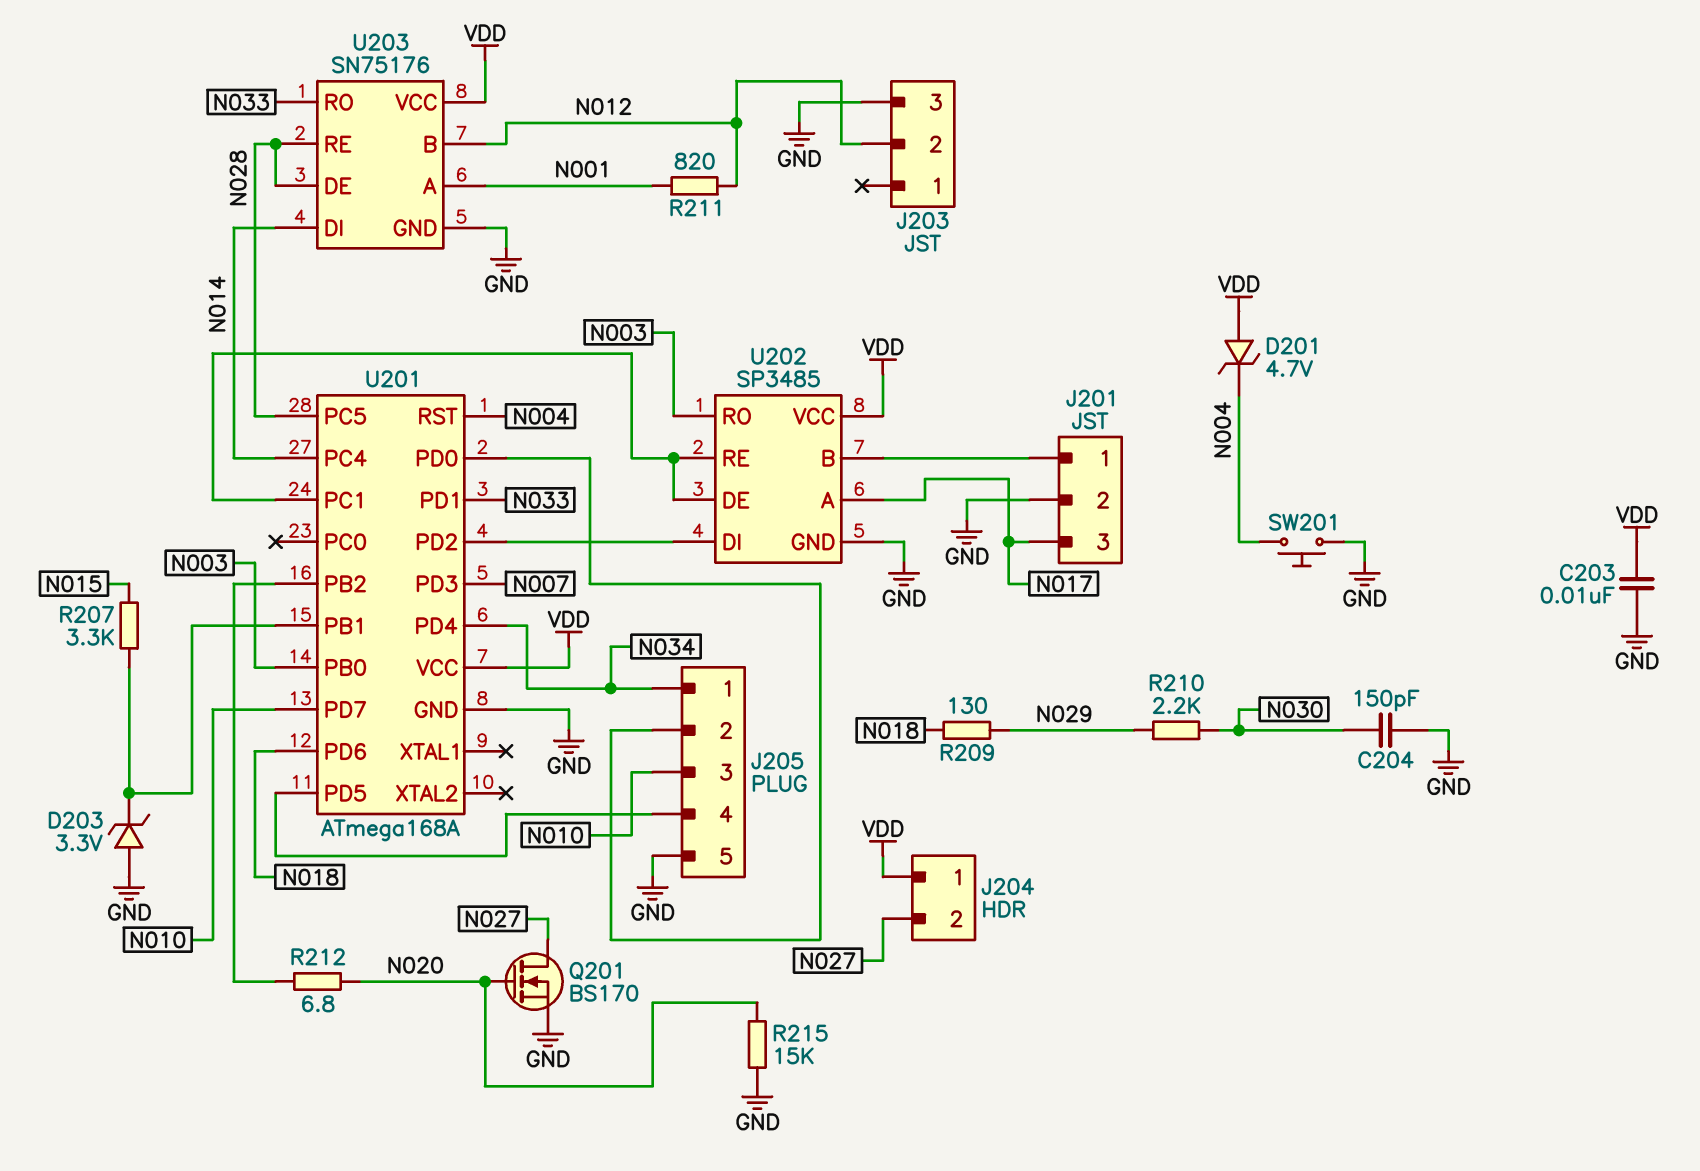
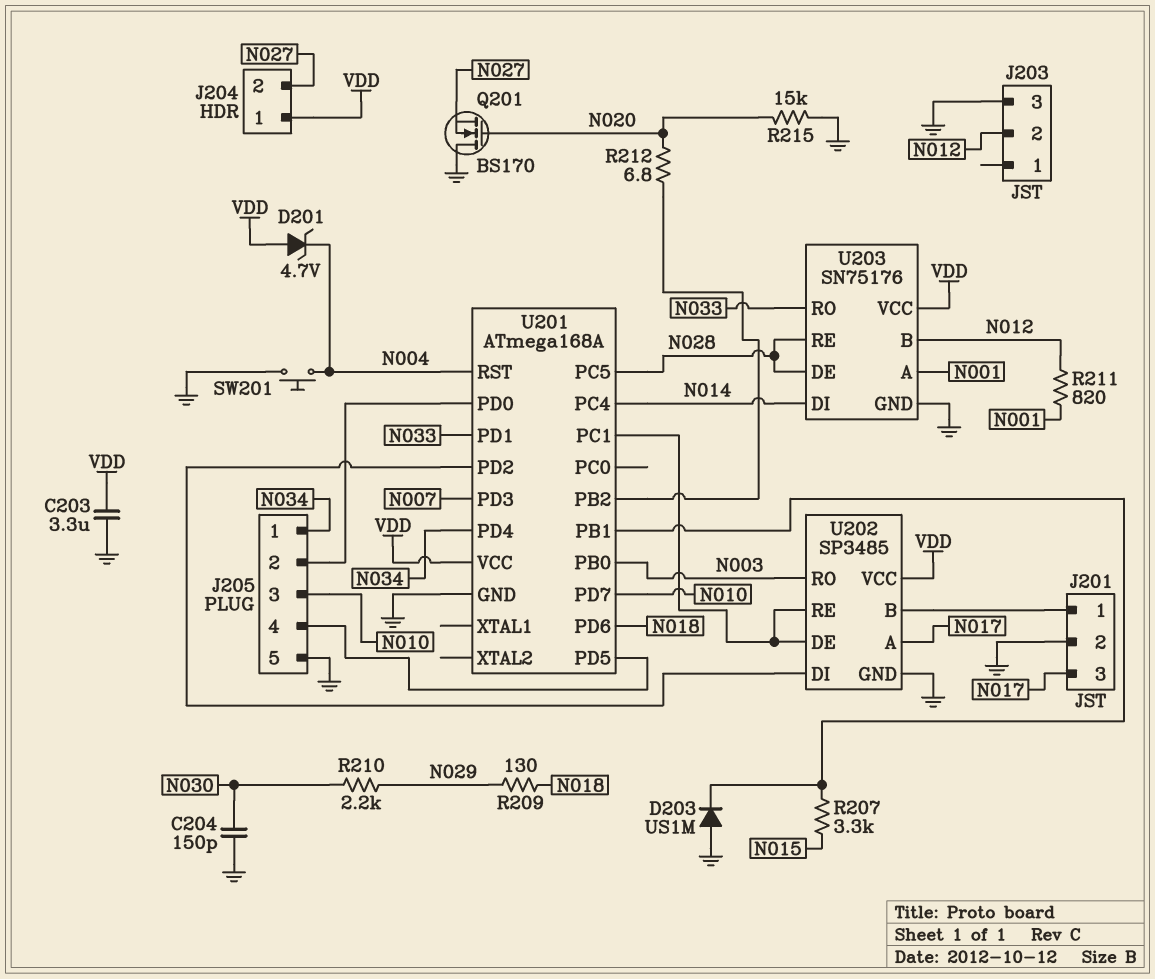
C203: 10nF (GND, VDD) -> 3.3uF (GND, VDD)
D203: zener 3.3V (A GND, K U201/PB1) -> diode US1M (A GND, K U201/PB1)
Q201: NMOS BS170 (G N020, D N027, S GND) -> NMOS BS170 (G N020, D GND, S N027)

